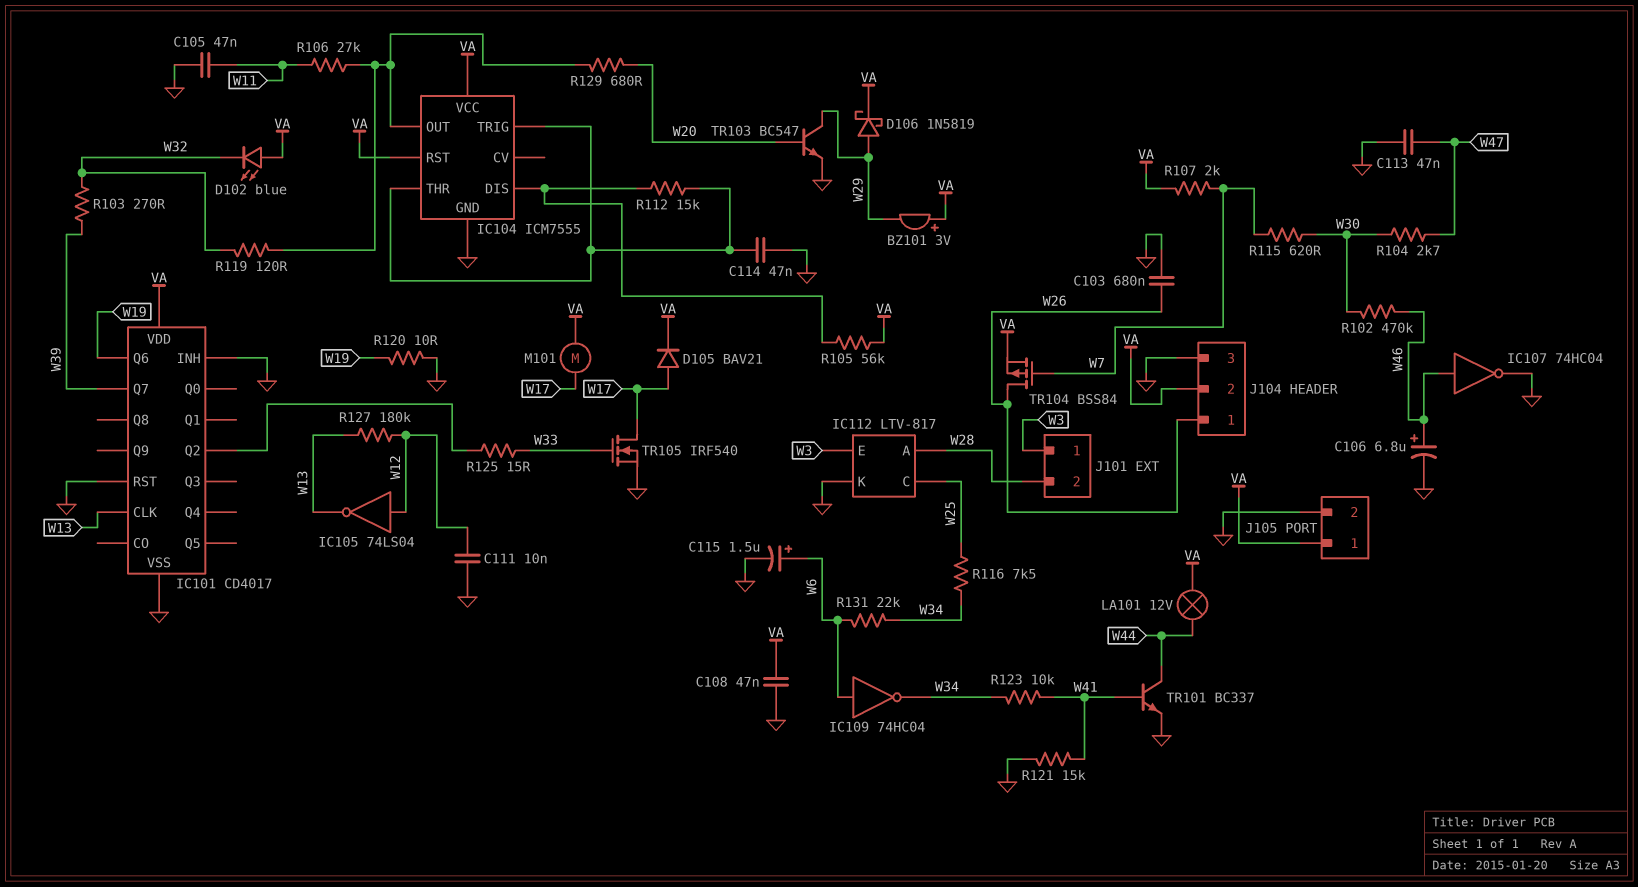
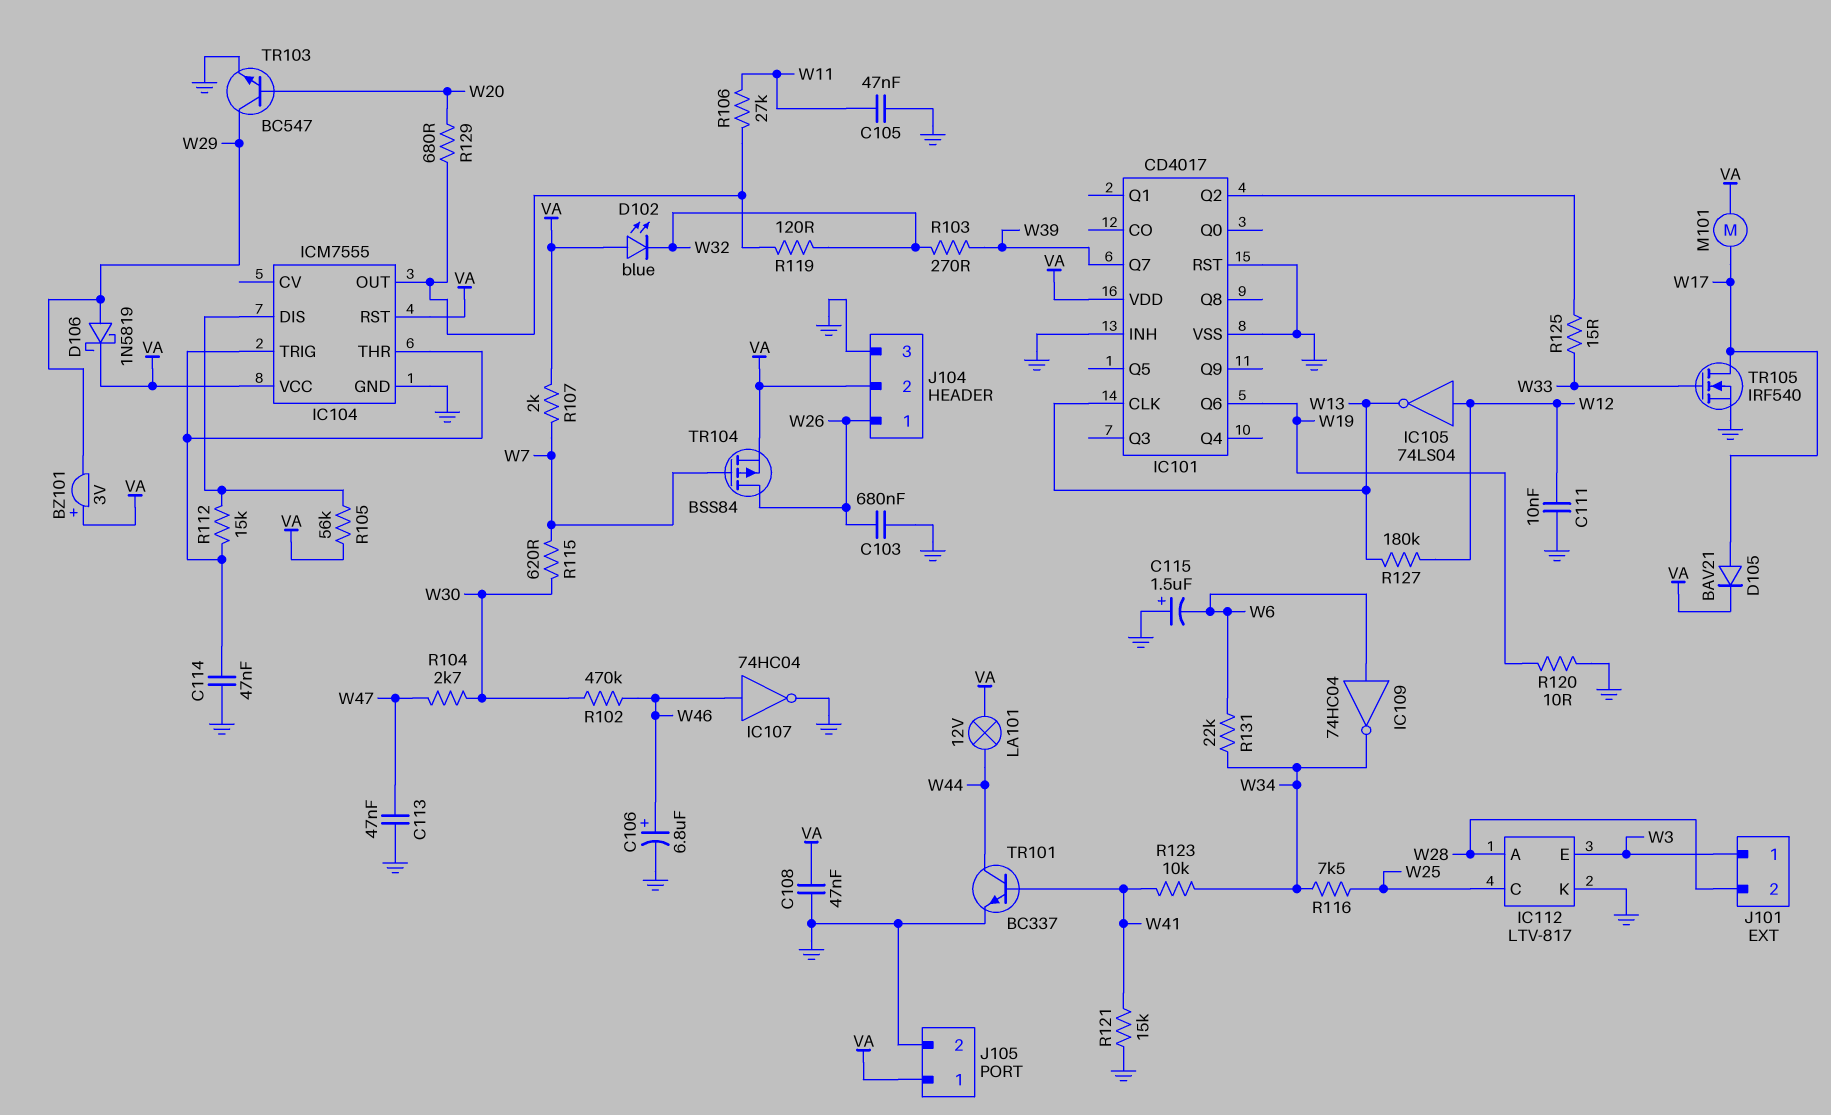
C115: 1.5uF (plus W6, minus GND) -> 1.5uF (plus GND, minus W6)

